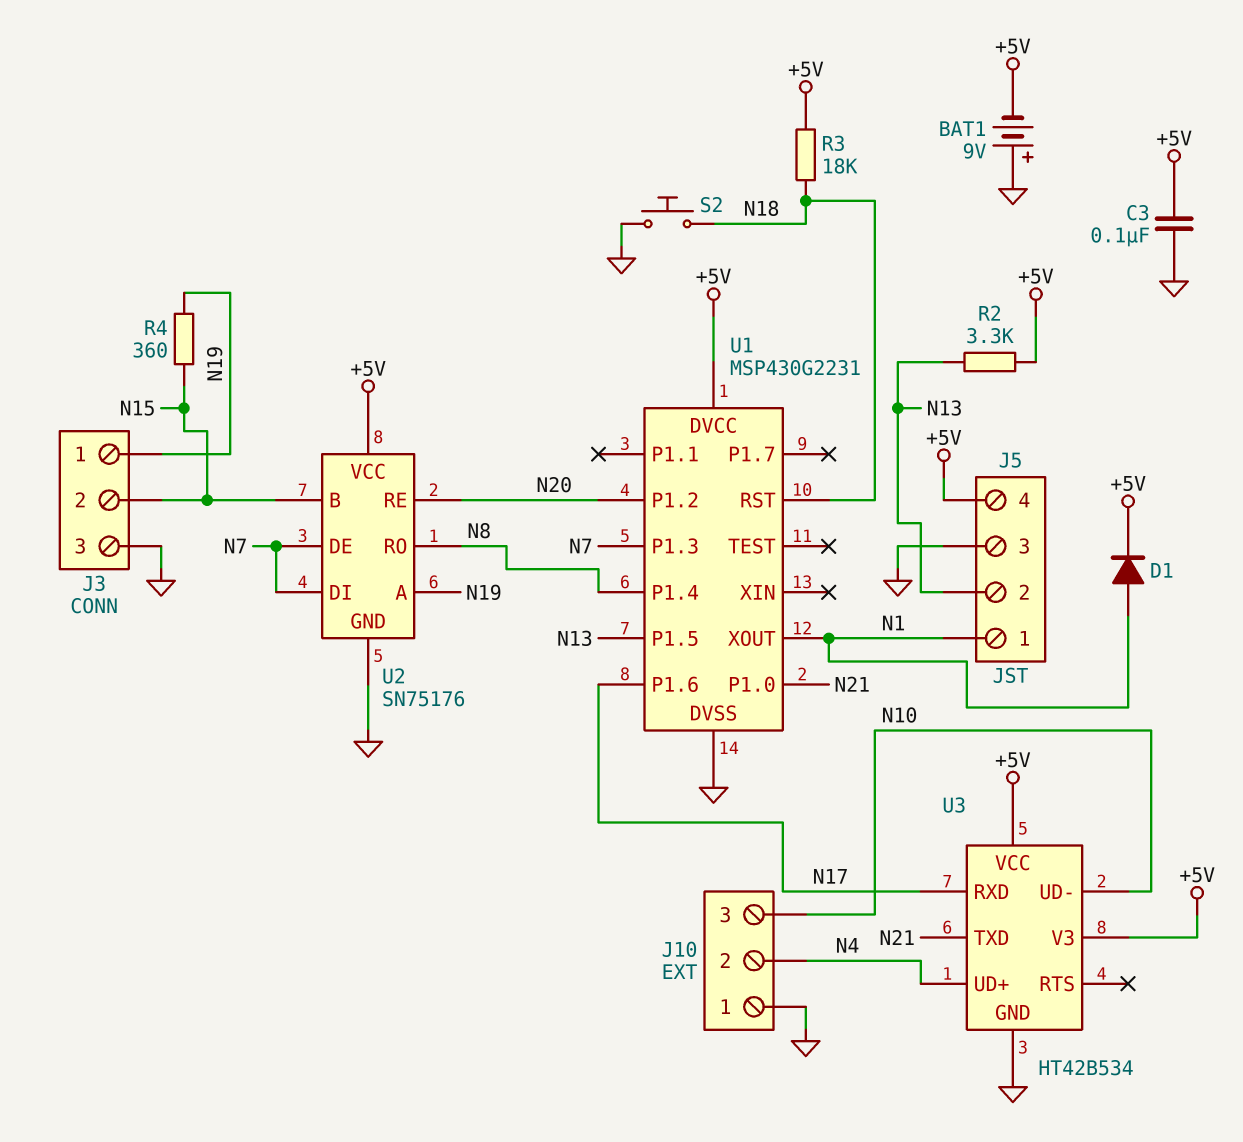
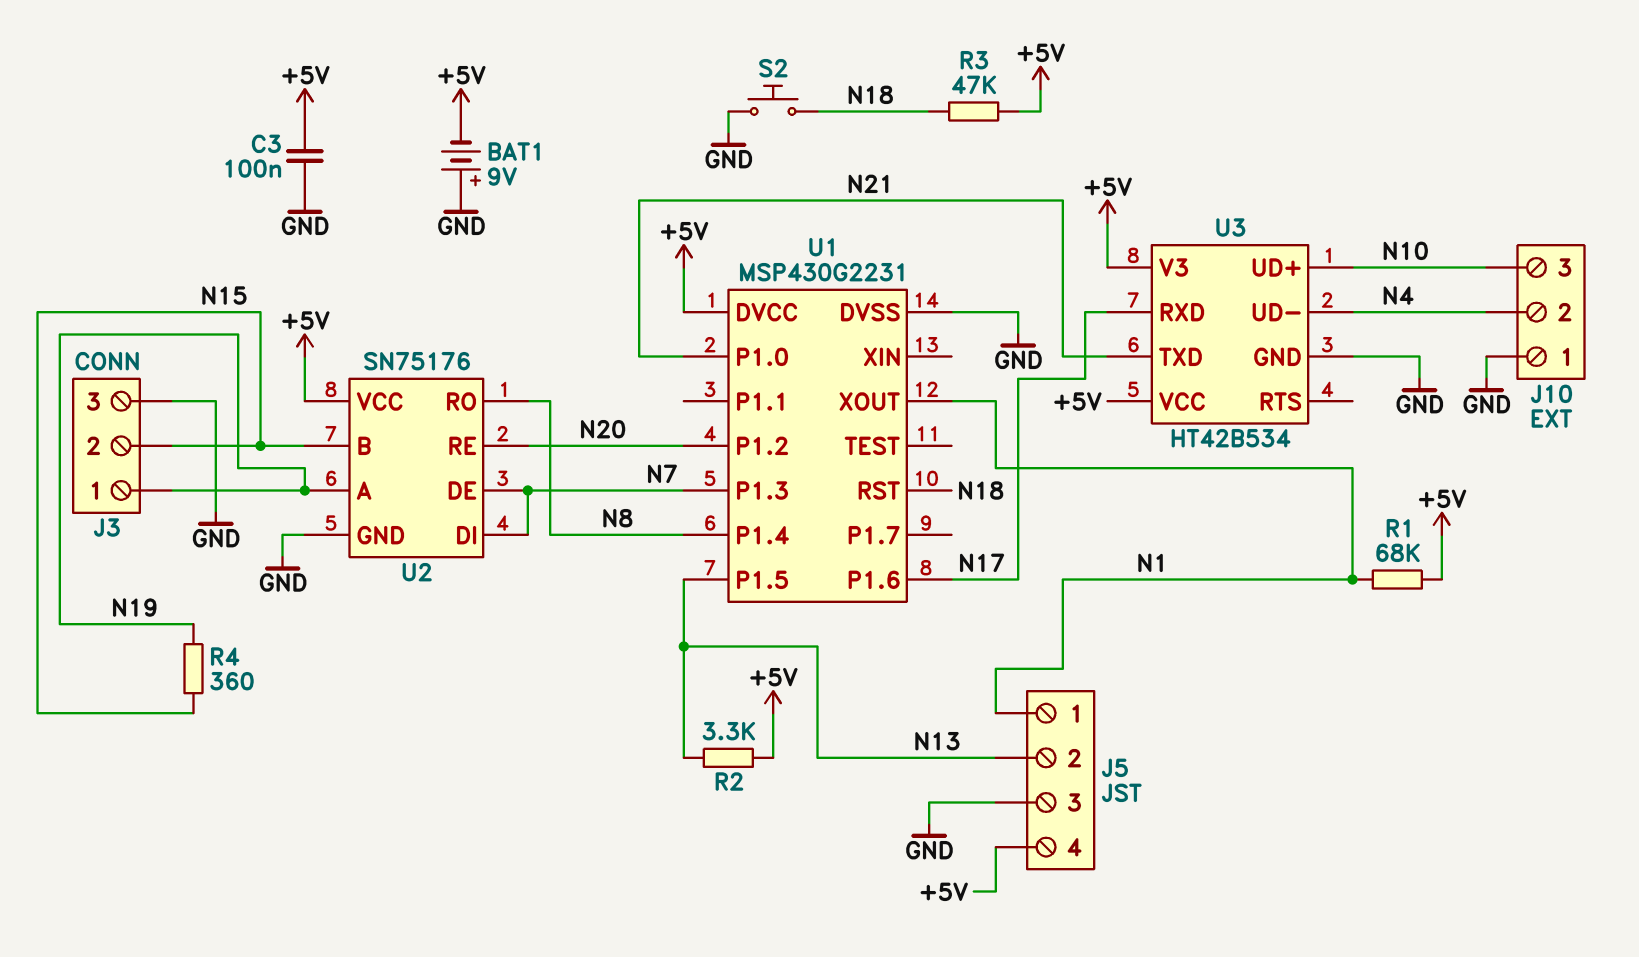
D1: diode (A N1, K +5V) -> none
R1: none -> 68k (+5V, N1)
R3: 18k (+5V, N18) -> 47k (+5V, N18)
U3 pin UD+: N4 -> N10
U3 pin UD-: N10 -> N4

